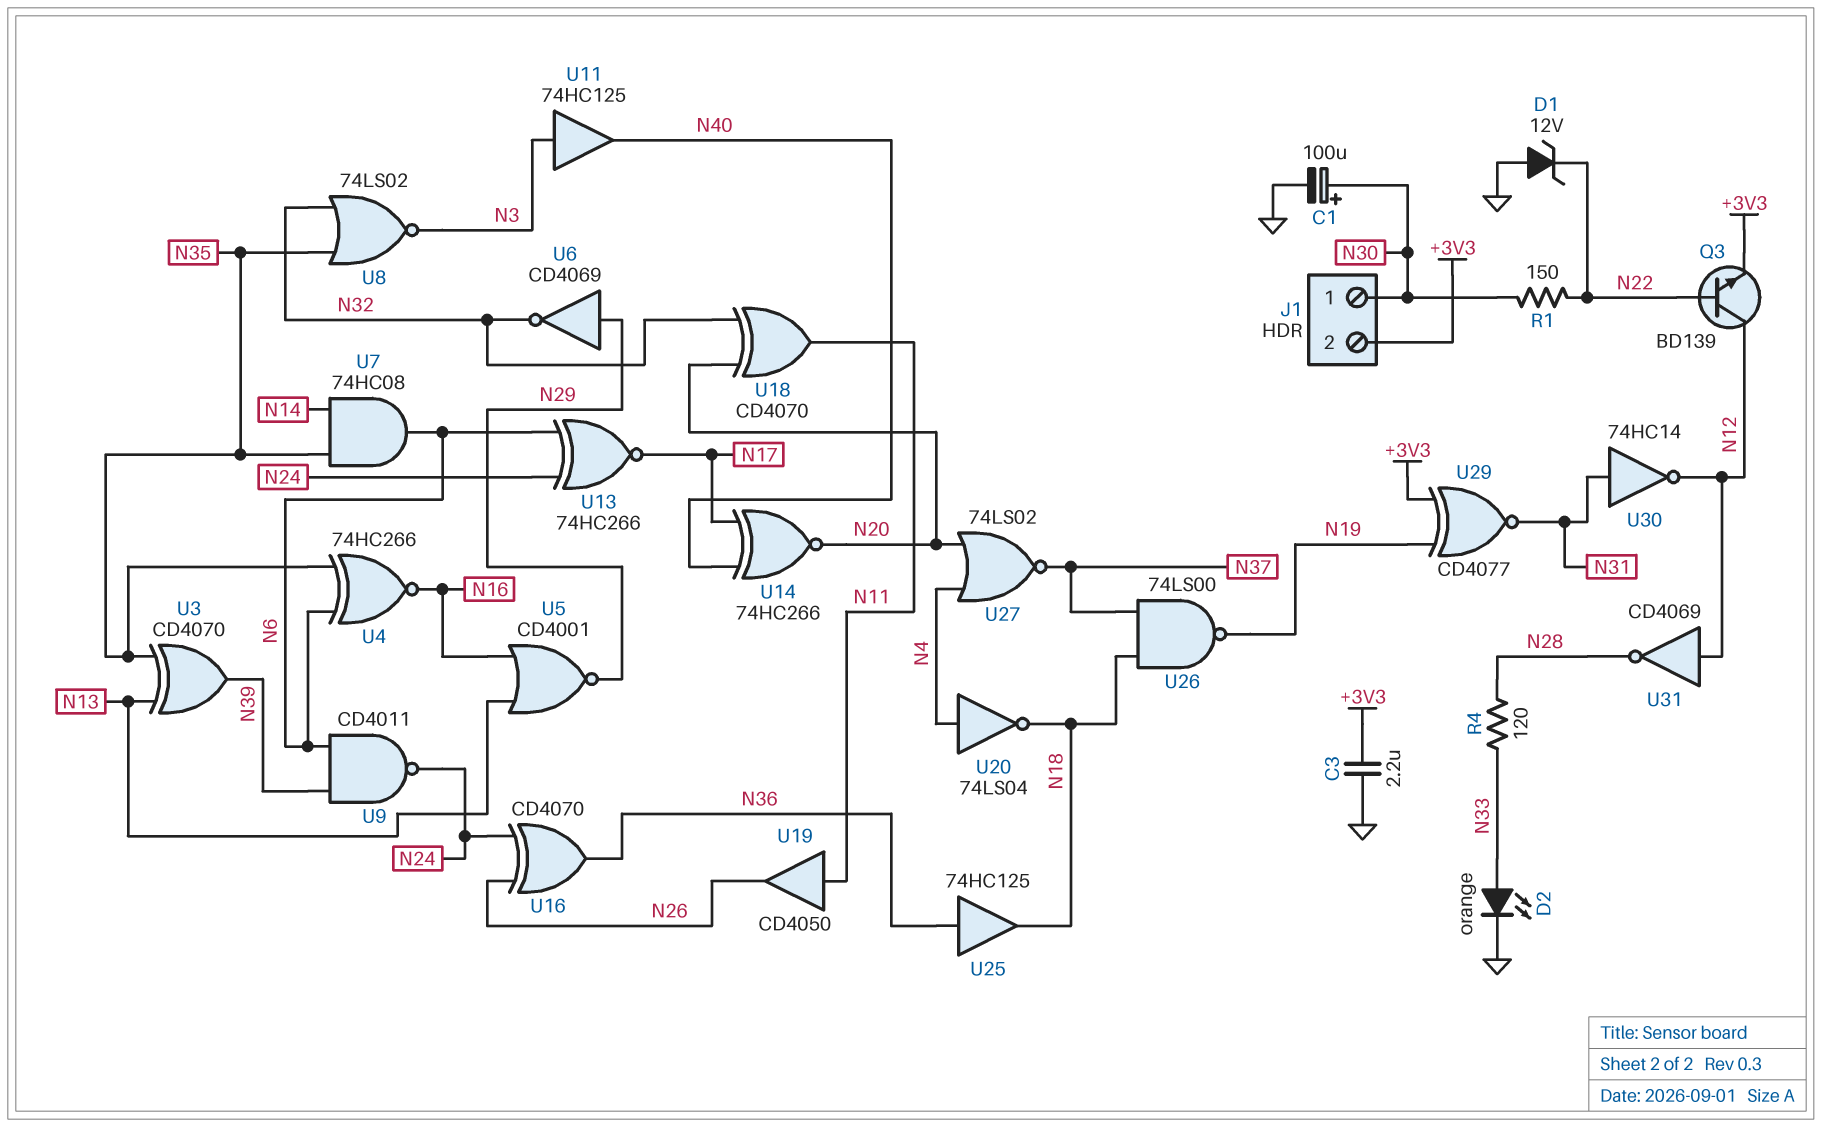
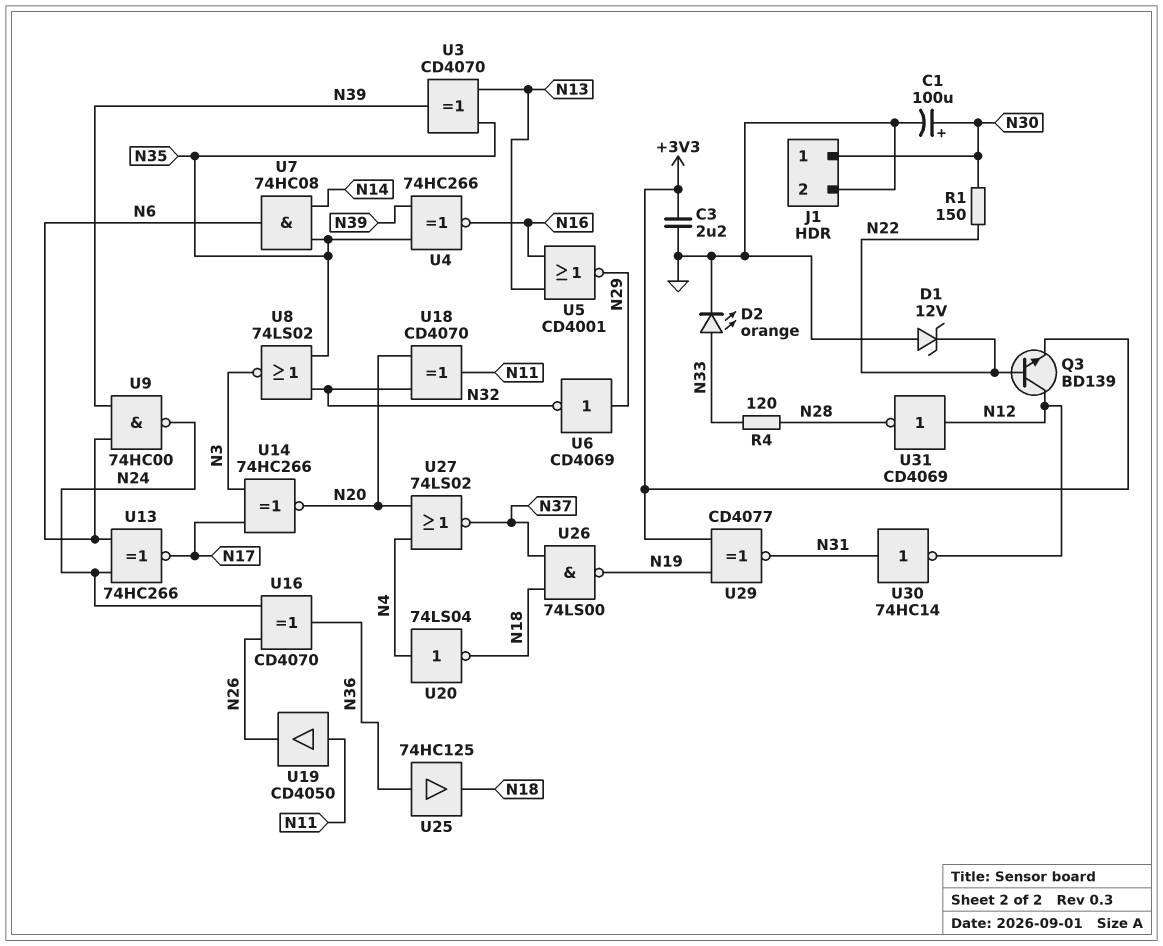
J1 pin 2: +3V3 -> GND
U4: XNOR 74HC266 (in N6, in N35, out N16) -> XNOR 74HC266 (in N35, in N39, out N16)
U9: NAND CD4011 (in N6, in N39, out N24) -> NAND 74HC00 (in N6, in N39, out N24)
U11: buffer 74HC125 (in N3, out N40) -> none
U14: XNOR 74HC266 (in N17, in N40, out N20) -> XNOR 74HC266 (in N3, in N17, out N20)

